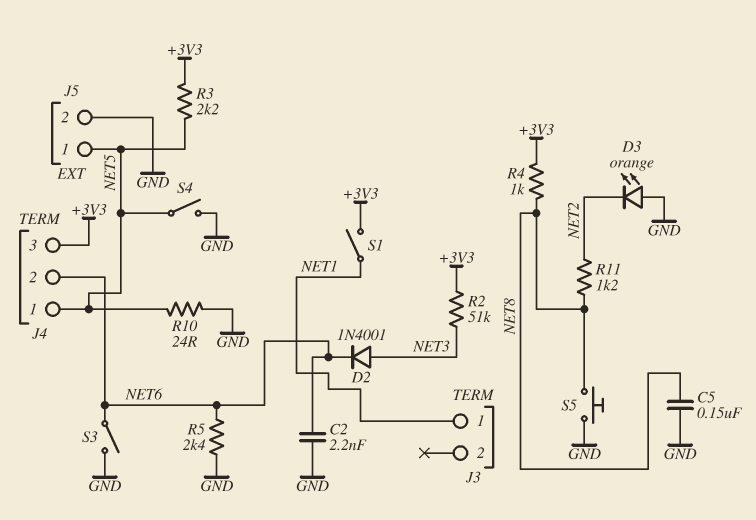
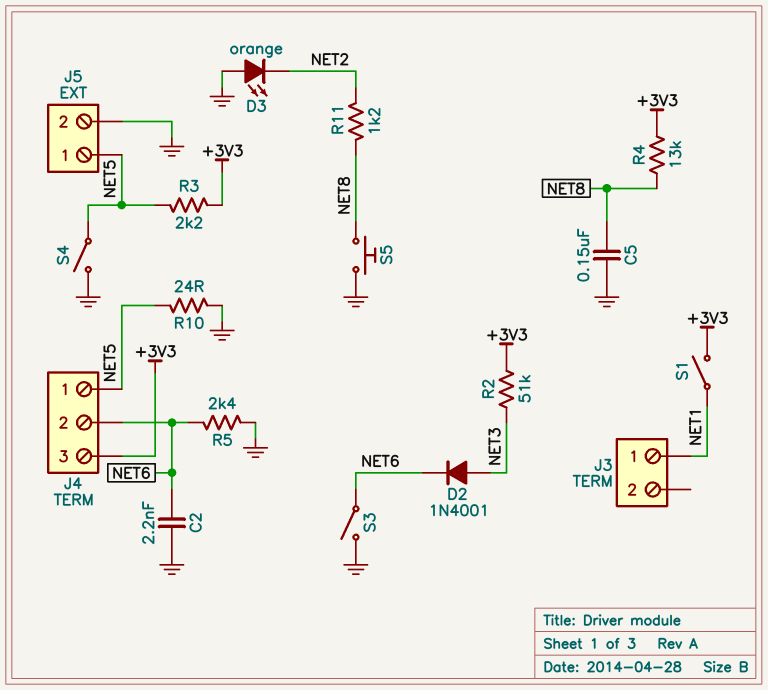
R4: 1k (+3V3, NET8) -> 13k (+3V3, NET8)

